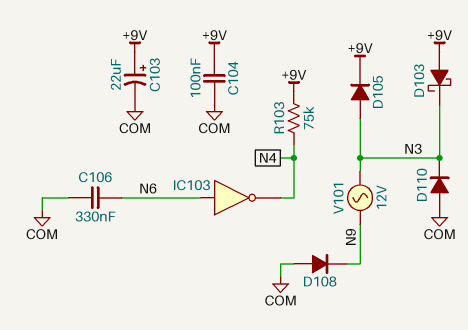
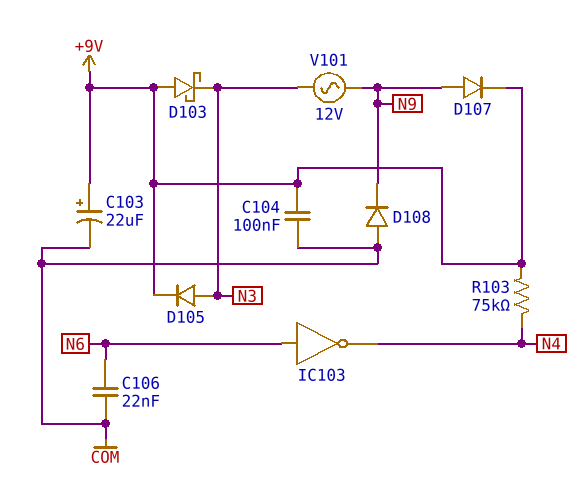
C106: 330nF (COM, N6) -> 22nF (COM, N6)
D107: none -> diode (A N9, K +9V)
D110: diode (A COM, K N3) -> none

